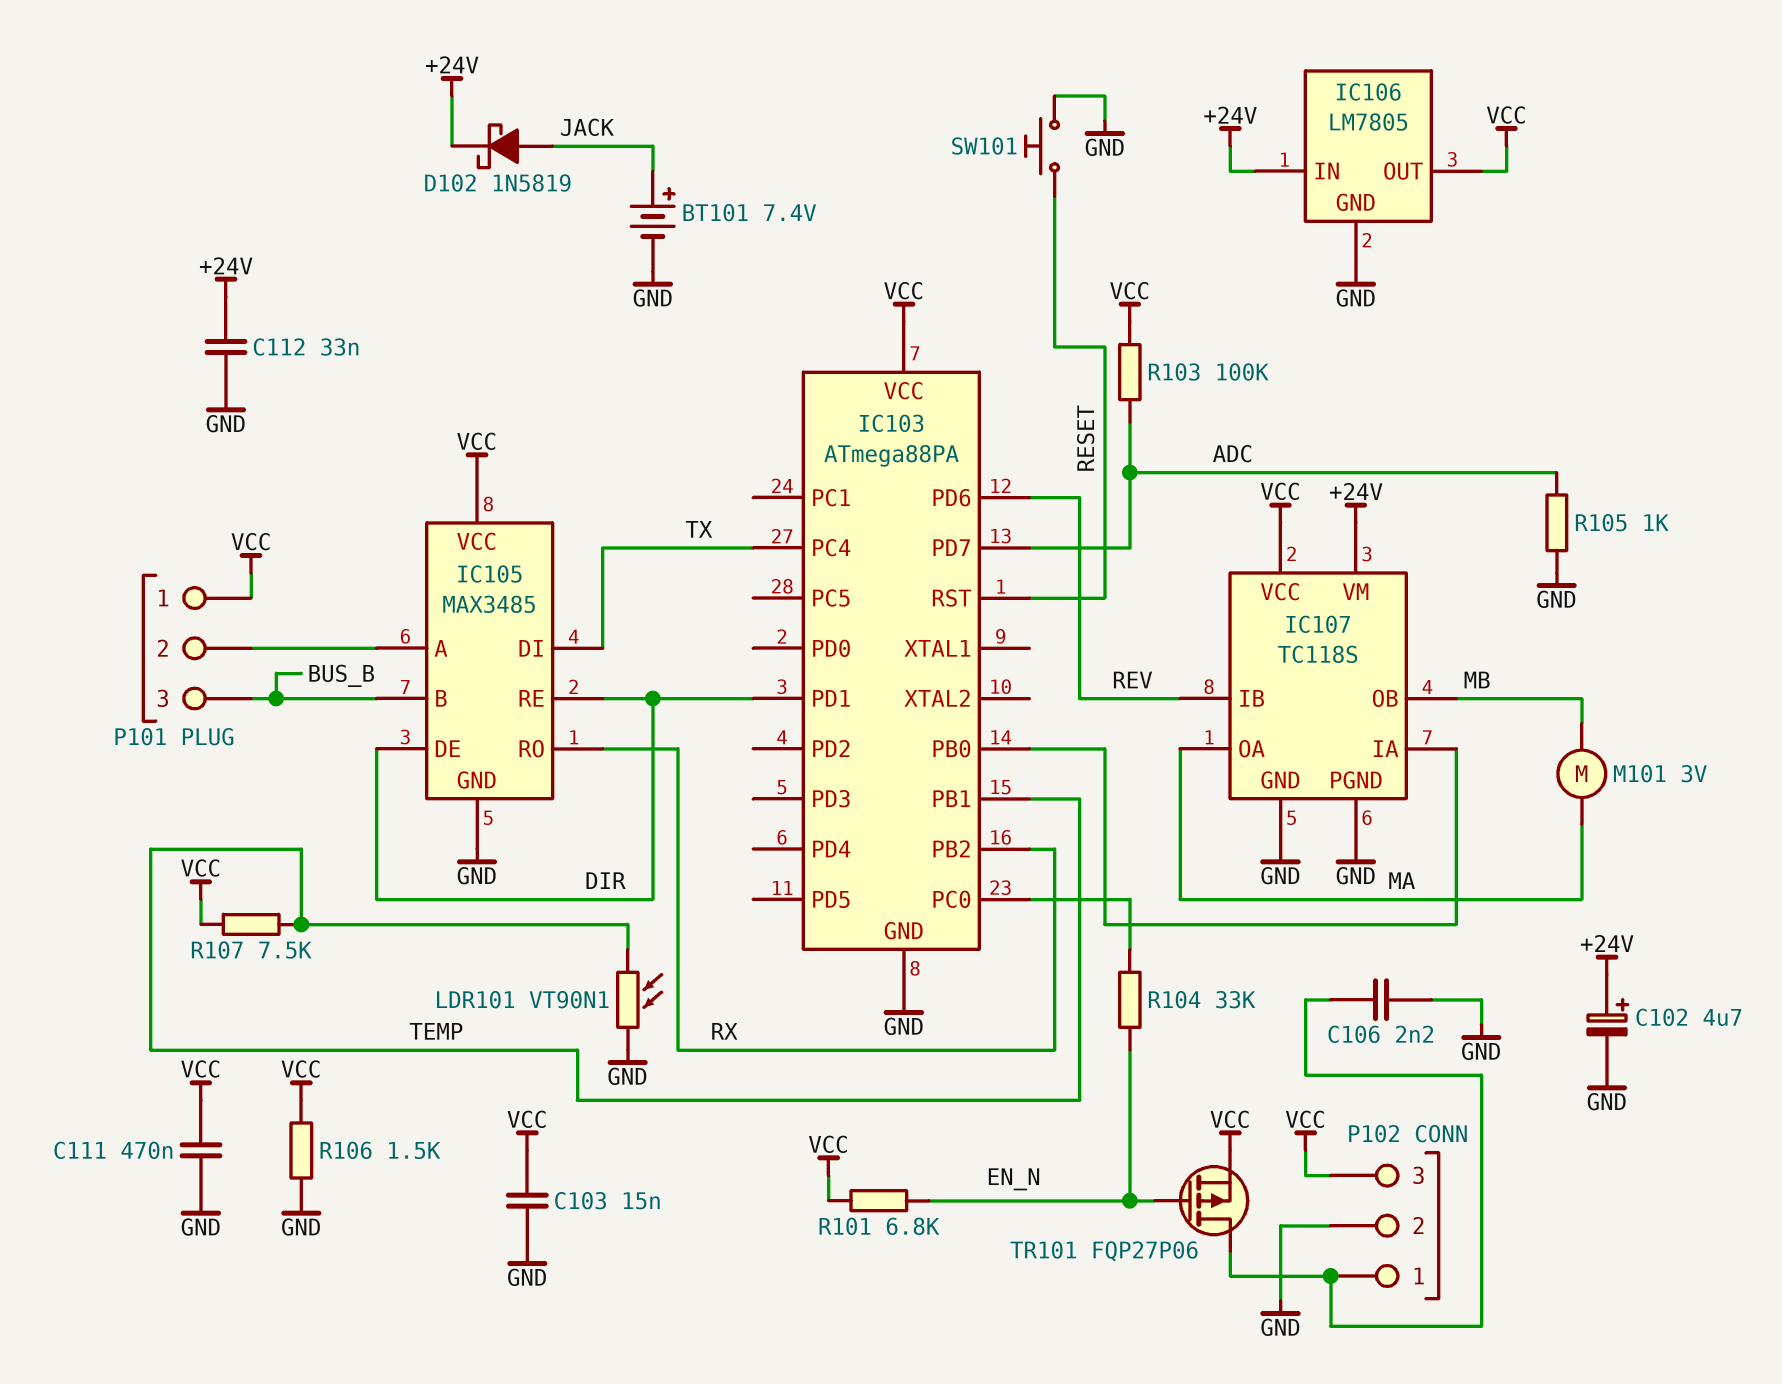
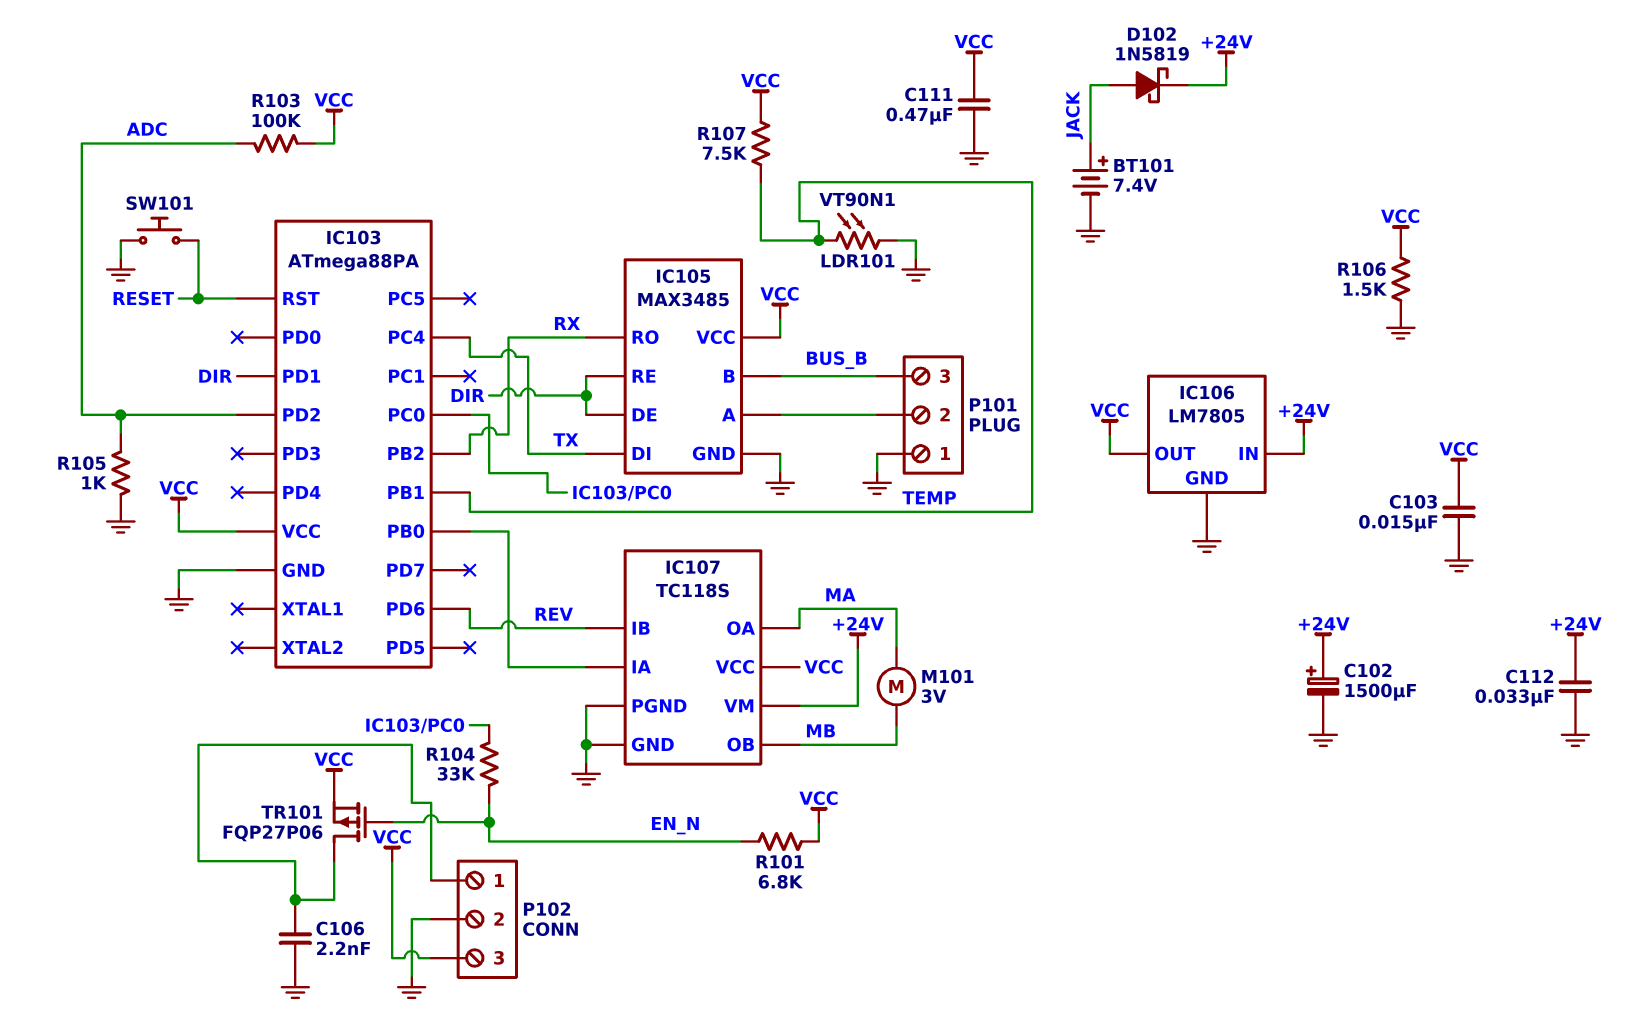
C102: 4.7uF (plus +24V, minus GND) -> 1500uF (plus +24V, minus GND)
IC103 pin PD2: none -> ADC
IC103 pin PD7: ADC -> none
P101 pin 1: VCC -> GND

